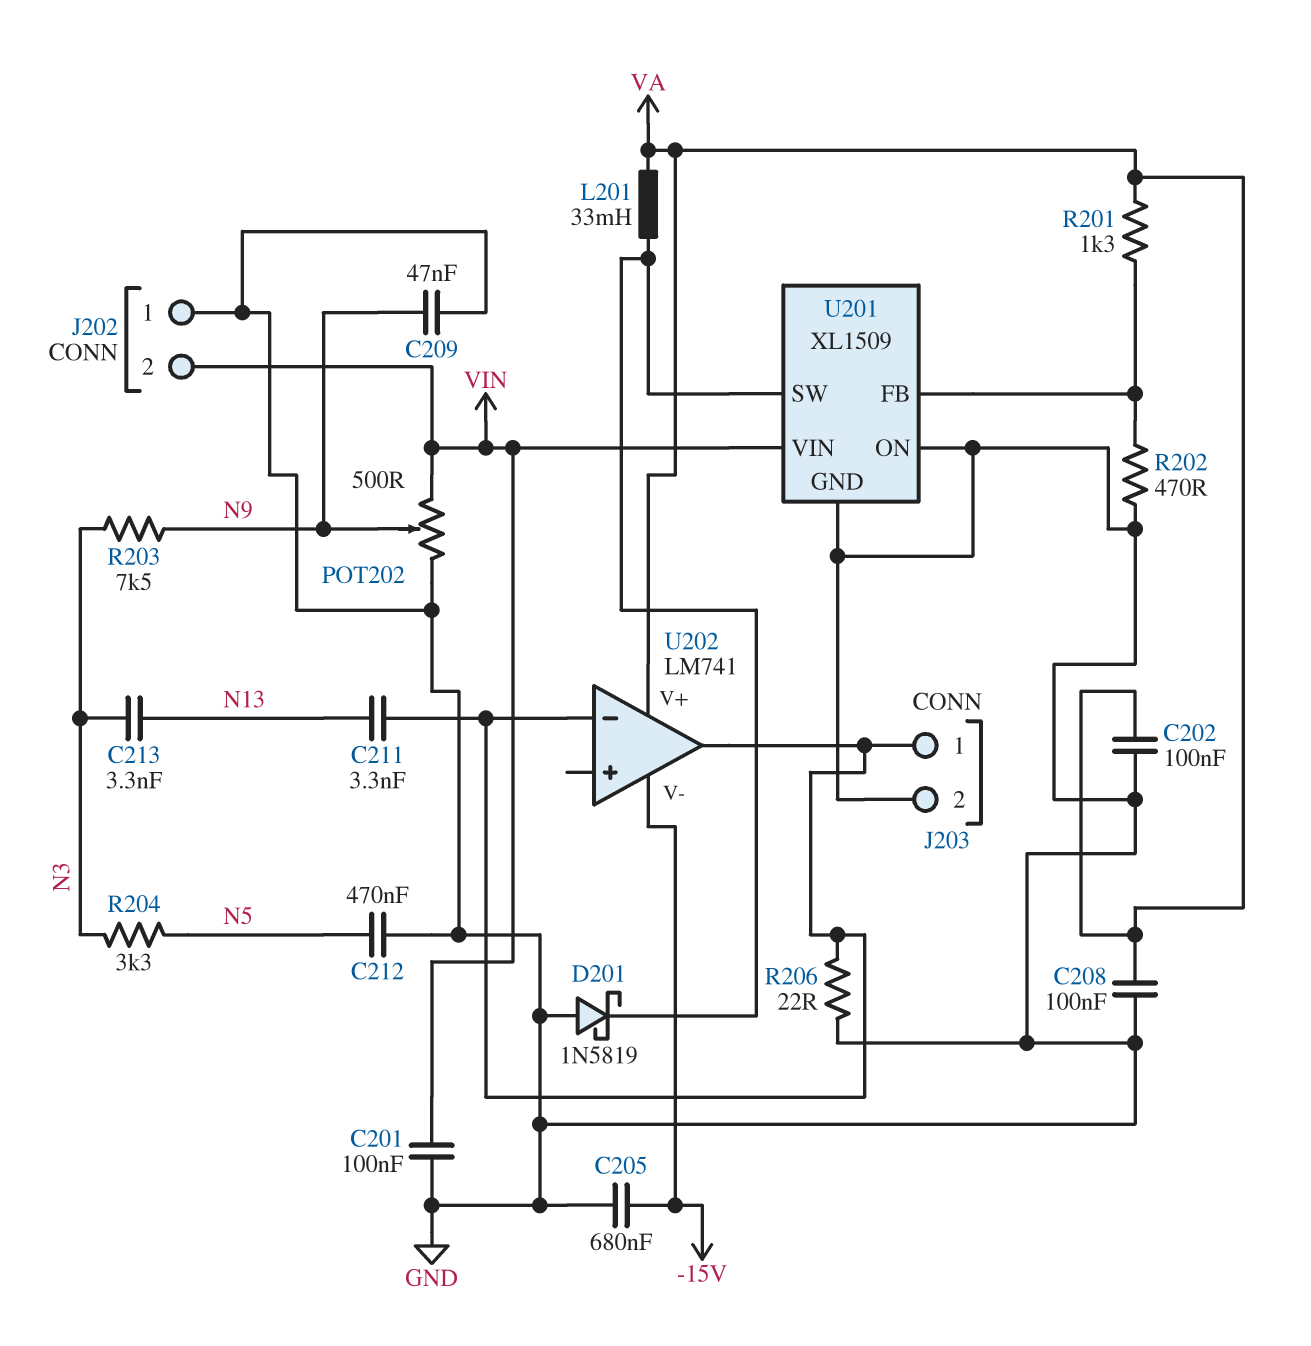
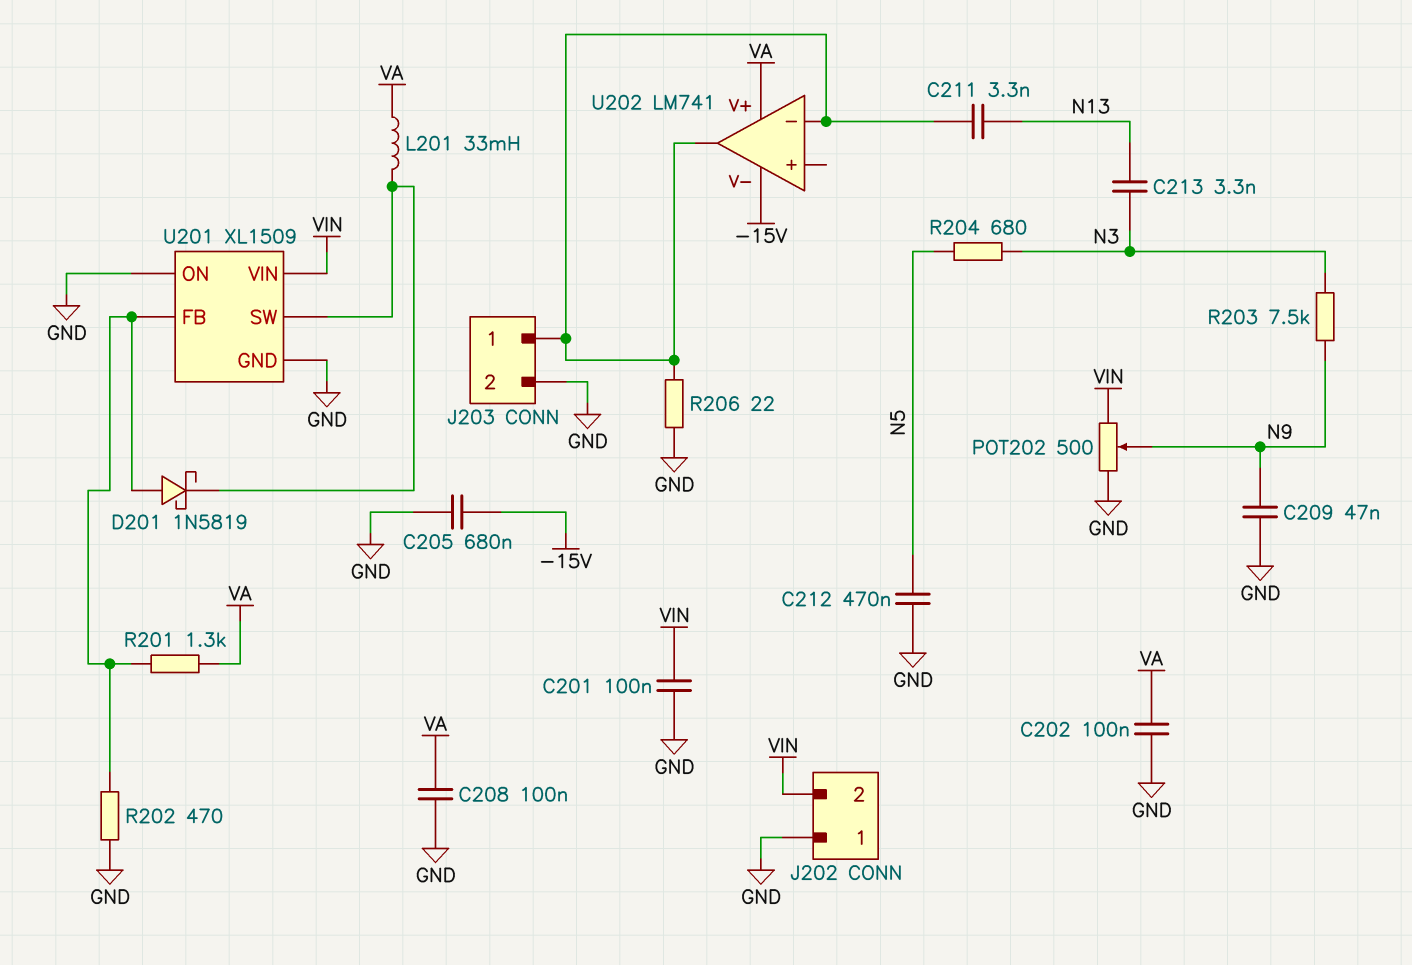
D201: schottky 1N5819 (A GND, K U201/SW) -> schottky 1N5819 (A U201/FB, K U201/SW)
R204: 3.3k (N3, N5) -> 680 (N3, N5)

